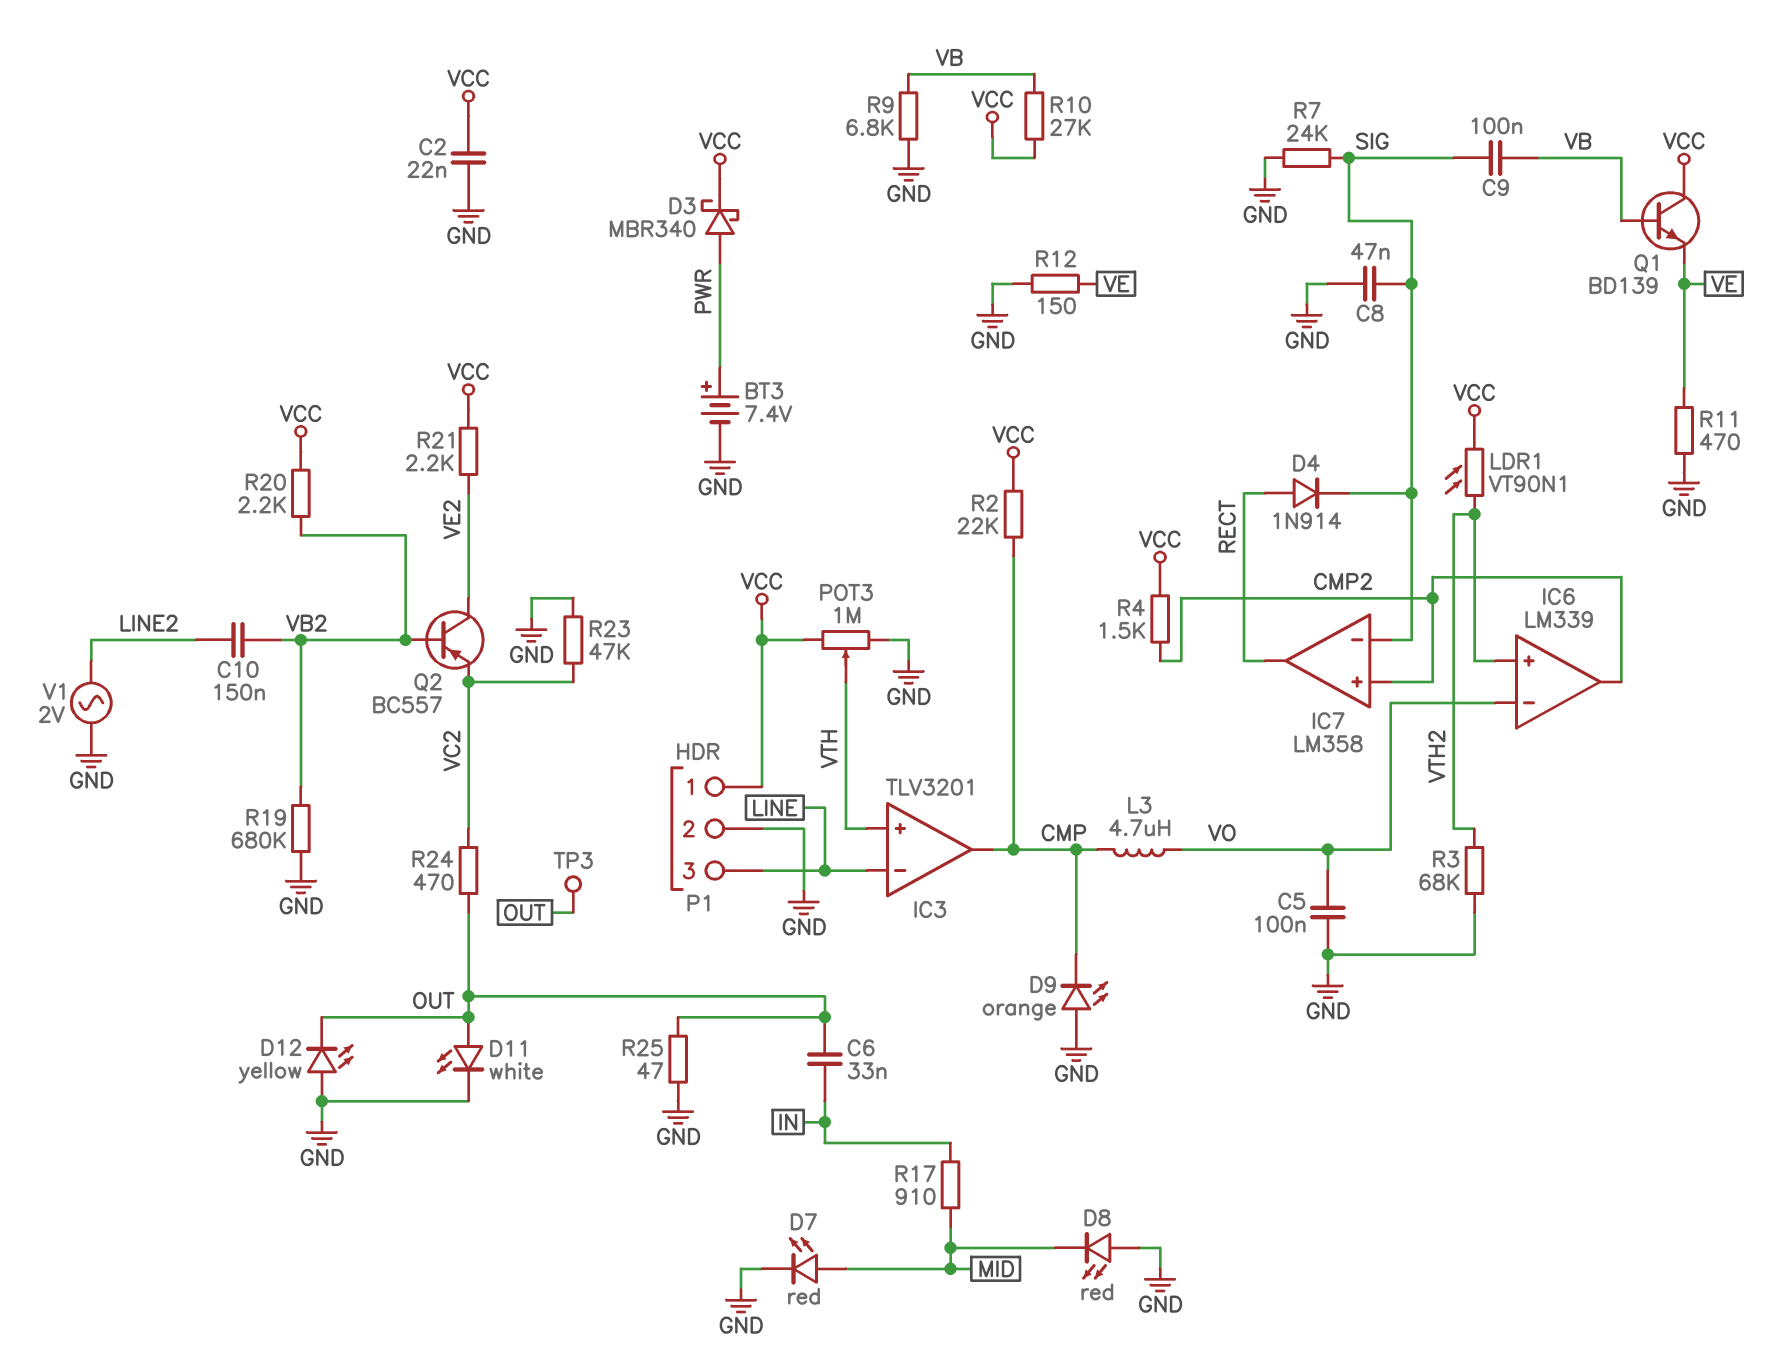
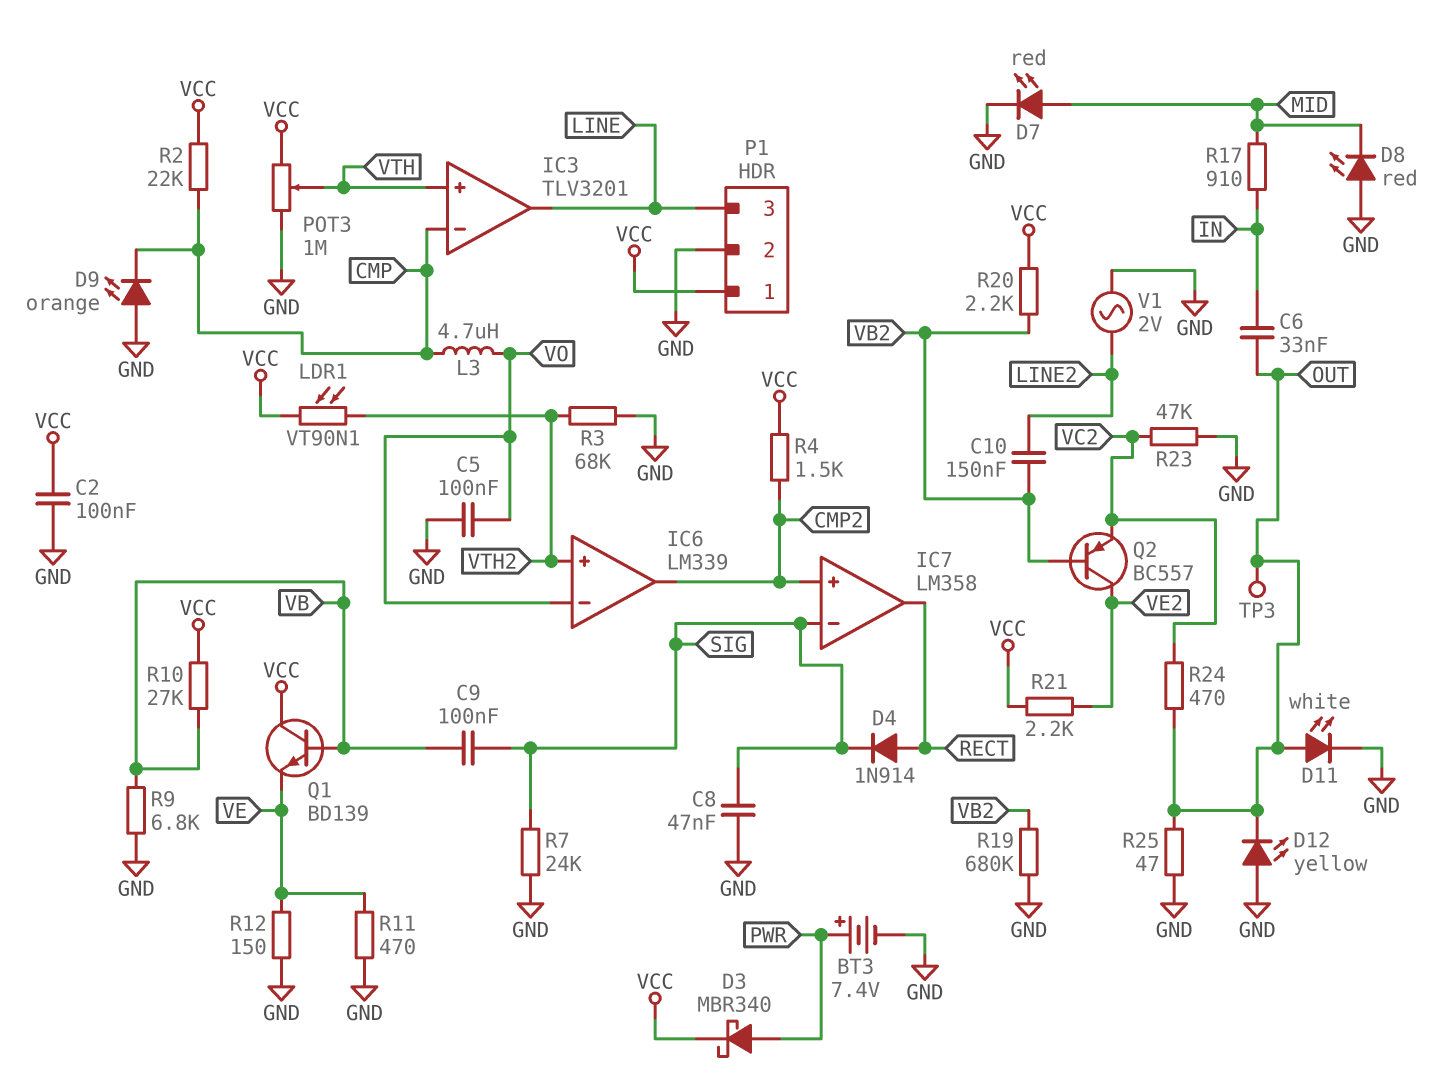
C2: 22nF (GND, VCC) -> 100nF (GND, VCC)
IC3 pin in-: LINE -> CMP
IC3 pin out: CMP -> LINE

